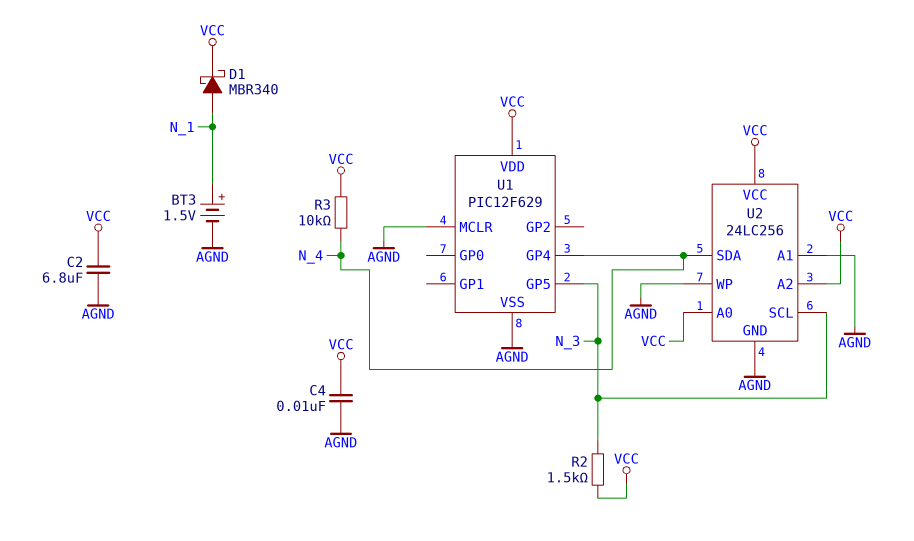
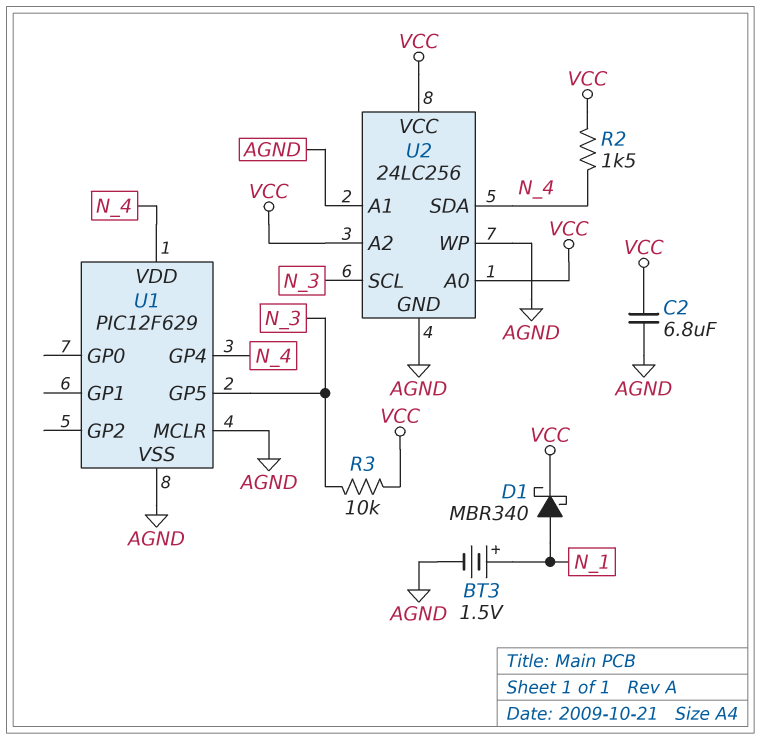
C4: 10nF (AGND, VCC) -> none
R2: 1.5k (N_3, VCC) -> 1.5k (N_4, VCC)
R3: 10k (N_4, VCC) -> 10k (N_3, VCC)
U1 pin VDD: VCC -> N_4

